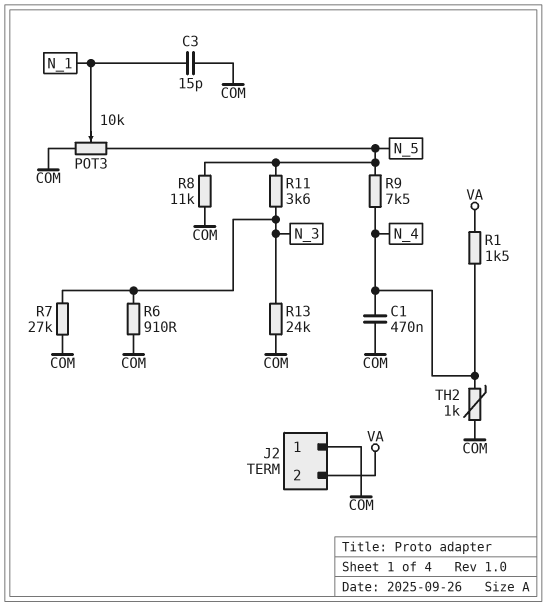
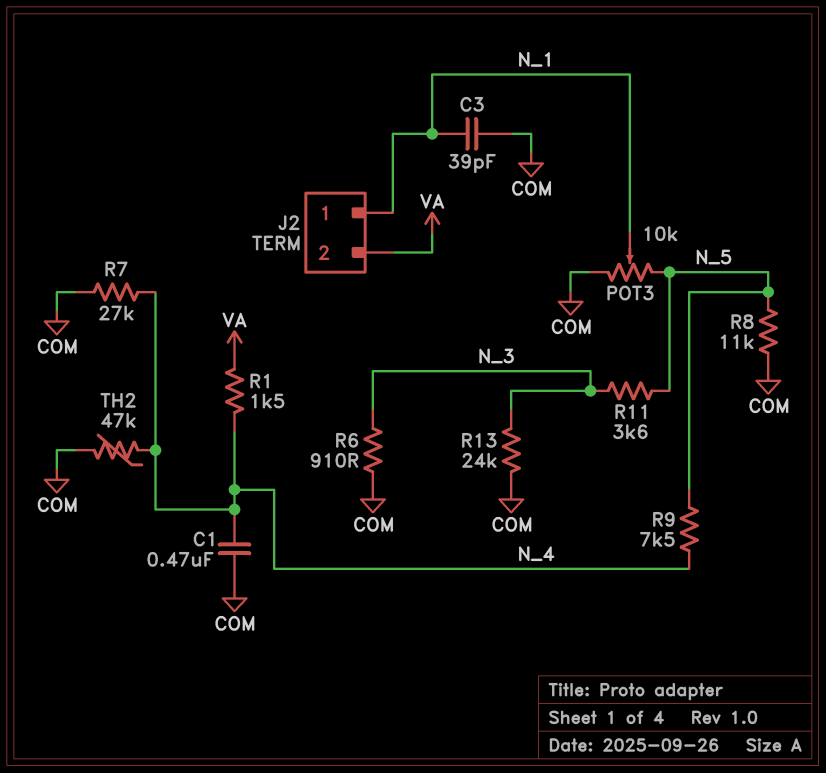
C3: 15pF (COM, N_1) -> 39pF (COM, N_1)
J2 pin 1: COM -> N_1
R7: 27k (COM, N_3) -> 27k (COM, N_4)
TH2: 1k (COM, N_4) -> 47k (COM, N_4)

